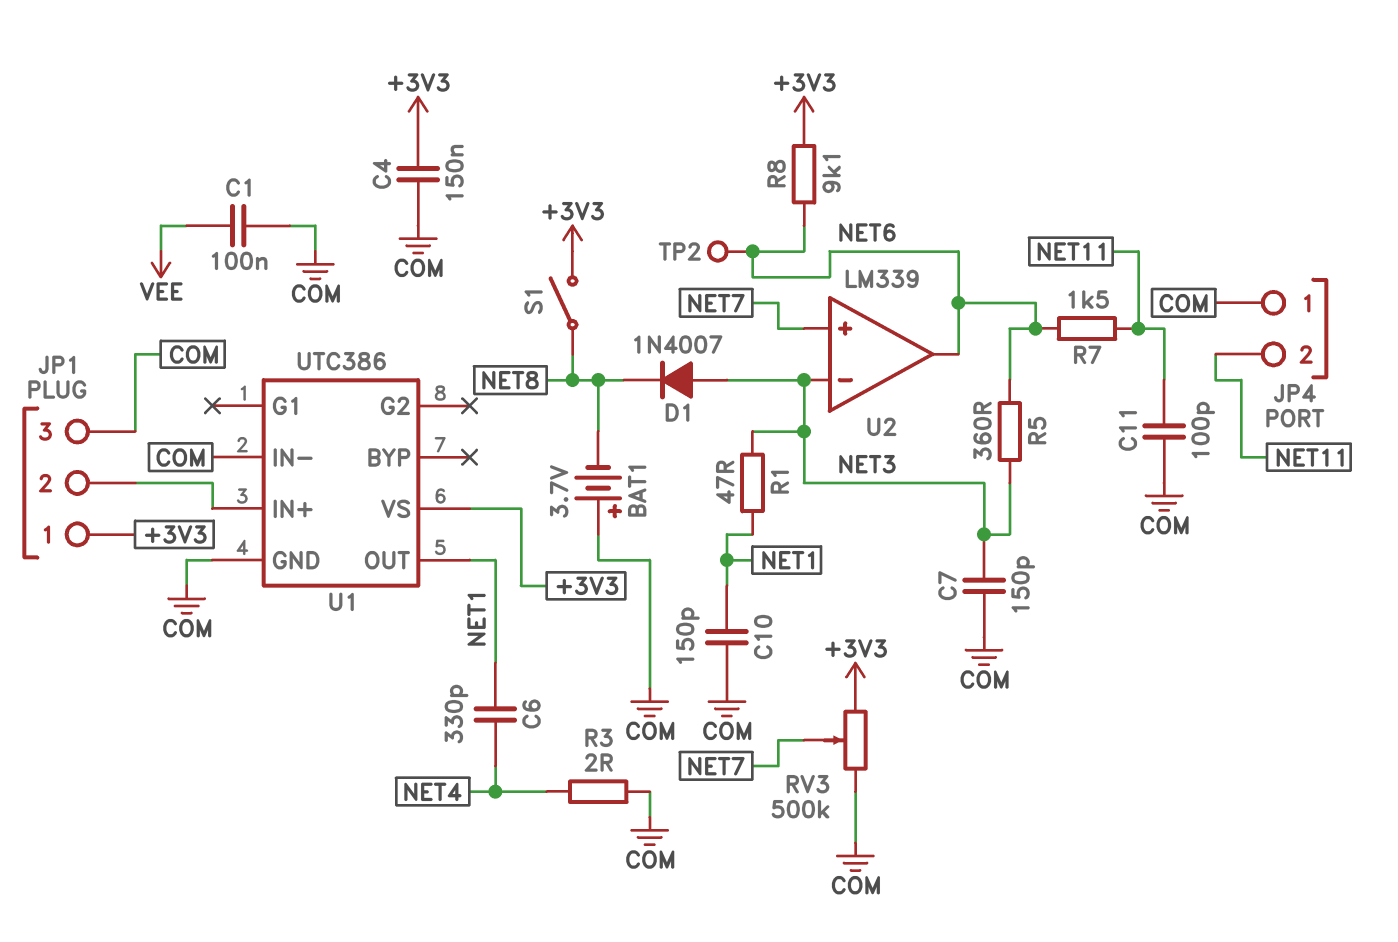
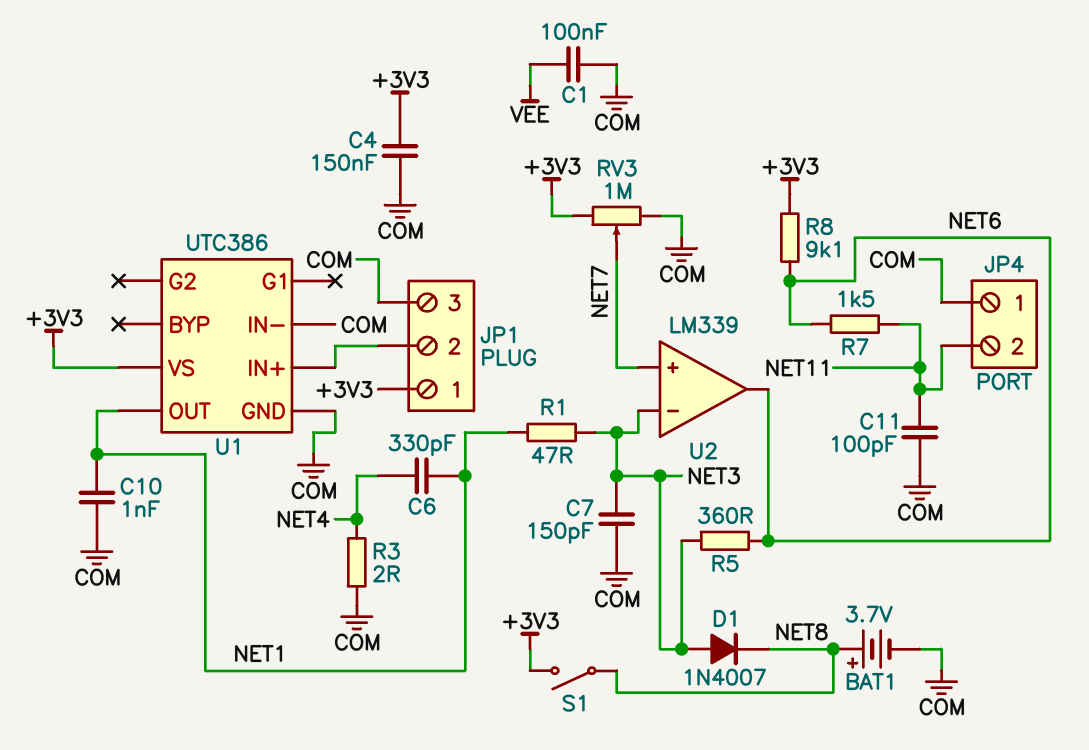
BAT1: 3.7V (plus COM, minus NET8) -> 3.7V (plus NET8, minus COM)
C10: 150pF (COM, NET1) -> 1nF (COM, NET1)
RV3: 500k (+3V3, COM, wiper NET7) -> 1M (+3V3, COM, wiper NET7)
TP2: test point (NET6) -> none

